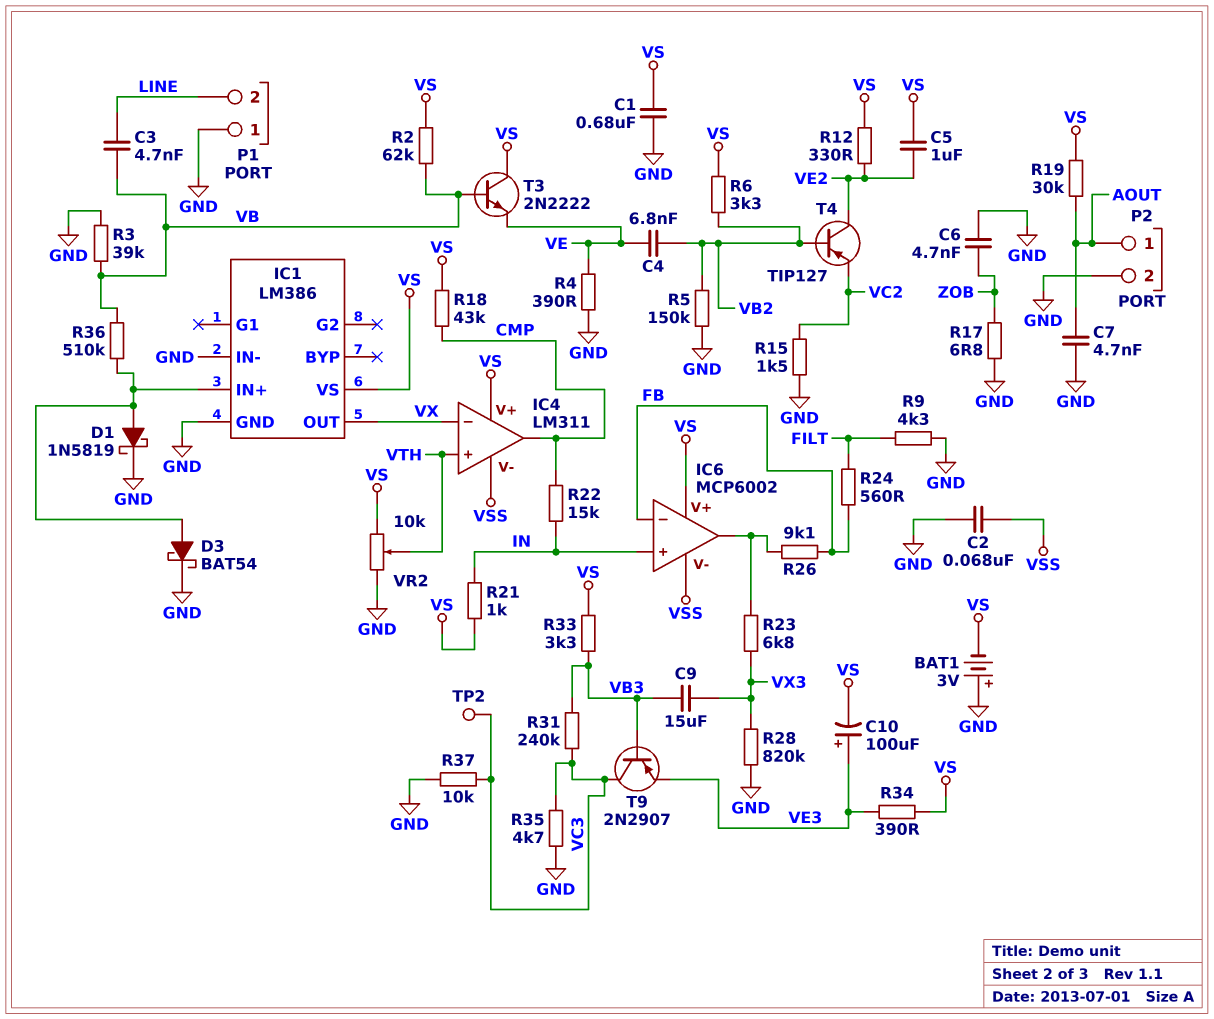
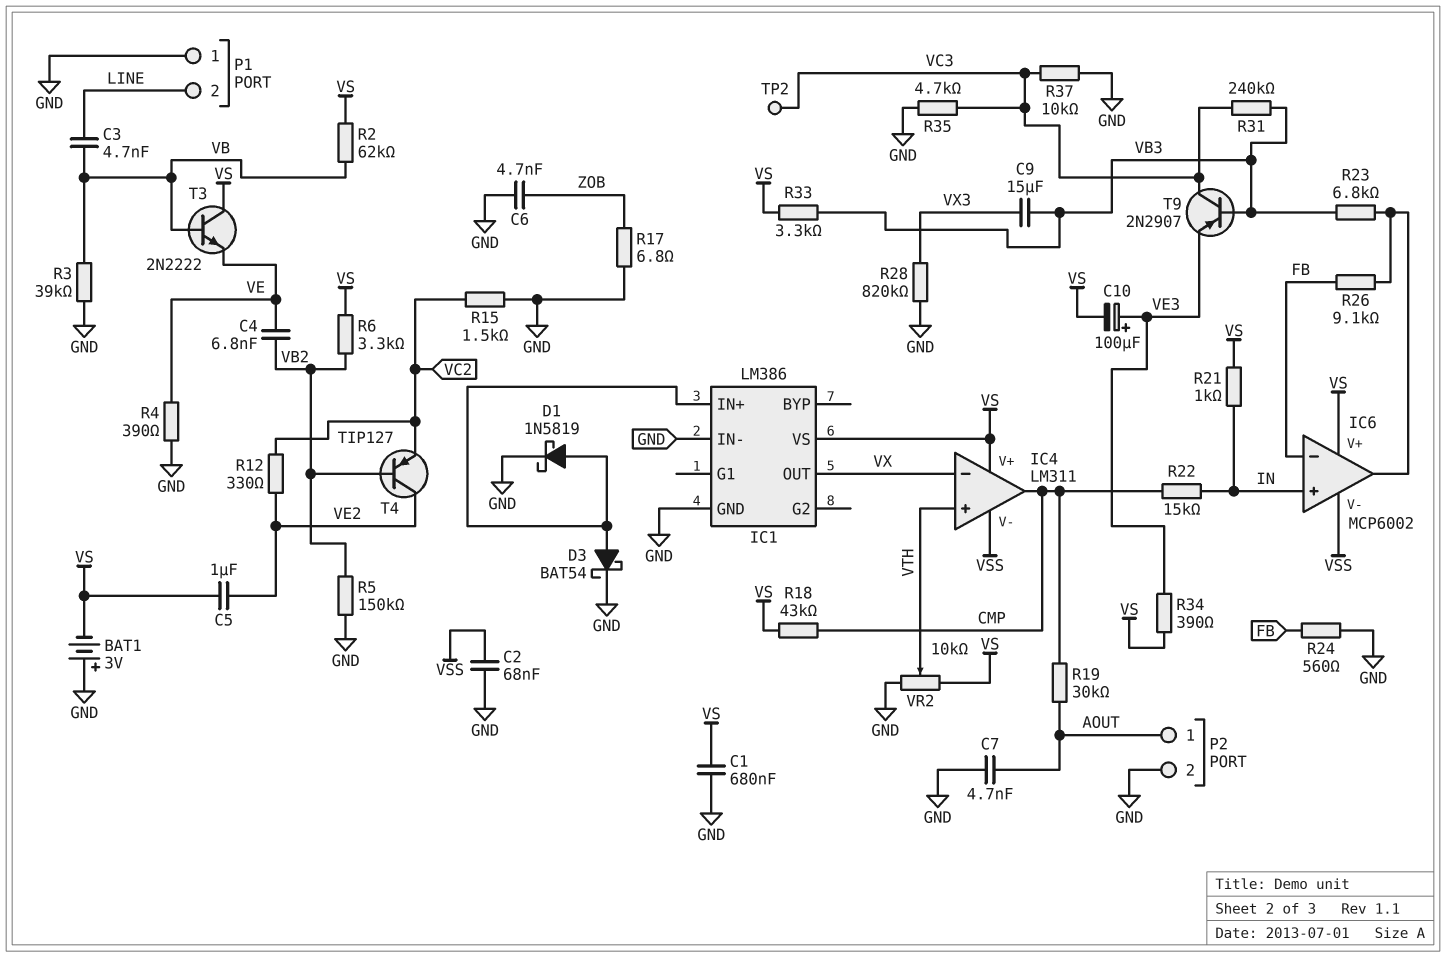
R9: 4.3k (FILT, GND) -> none
R12: 330 (VE2, VS) -> 330 (VC2, VE2)
R19: 30k (AOUT, VS) -> 30k (AOUT, CMP)
R23: 6.8k (IC6/out, VX3) -> 6.8k (IC6/out, VB3)
R24: 560 (FB, FILT) -> 560 (FB, GND)
R36: 510k (IC1/IN+, VB) -> none

